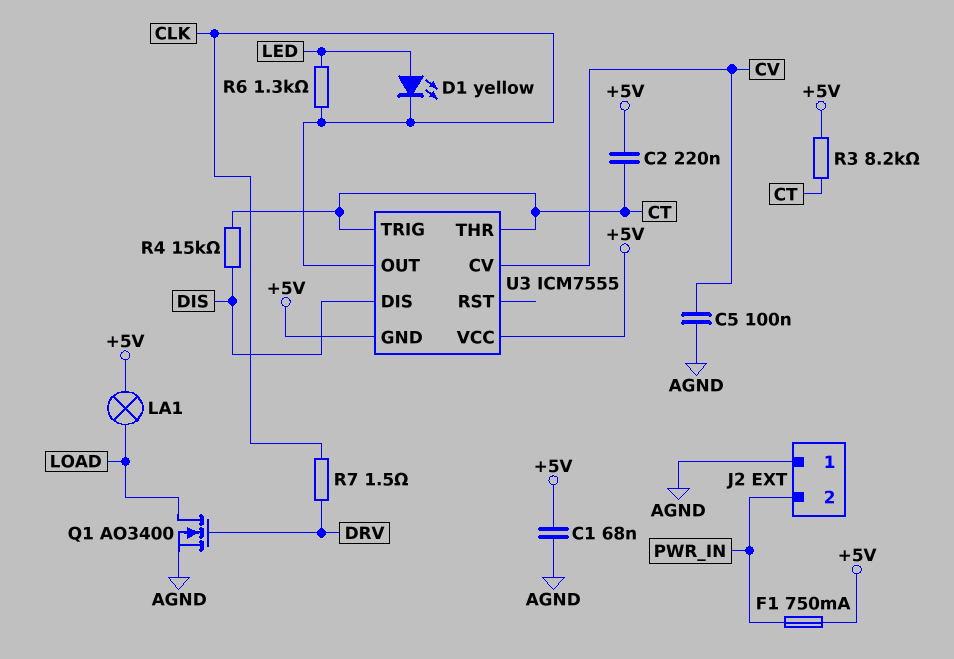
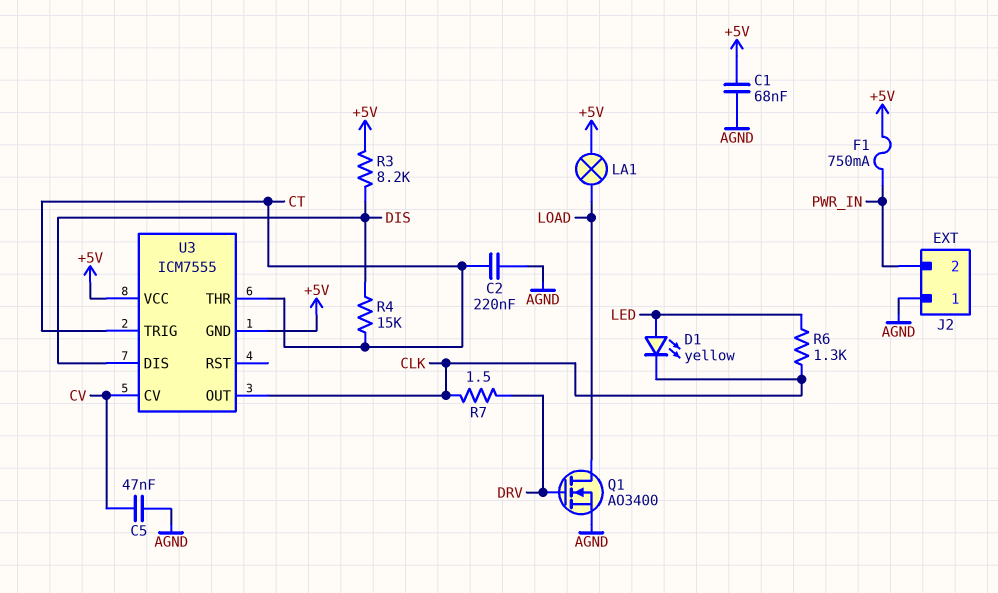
C2: 220nF (+5V, CT) -> 220nF (AGND, CT)
C5: 100nF (AGND, CV) -> 47nF (AGND, CV)
R3: 8.2k (+5V, CT) -> 8.2k (+5V, DIS)

